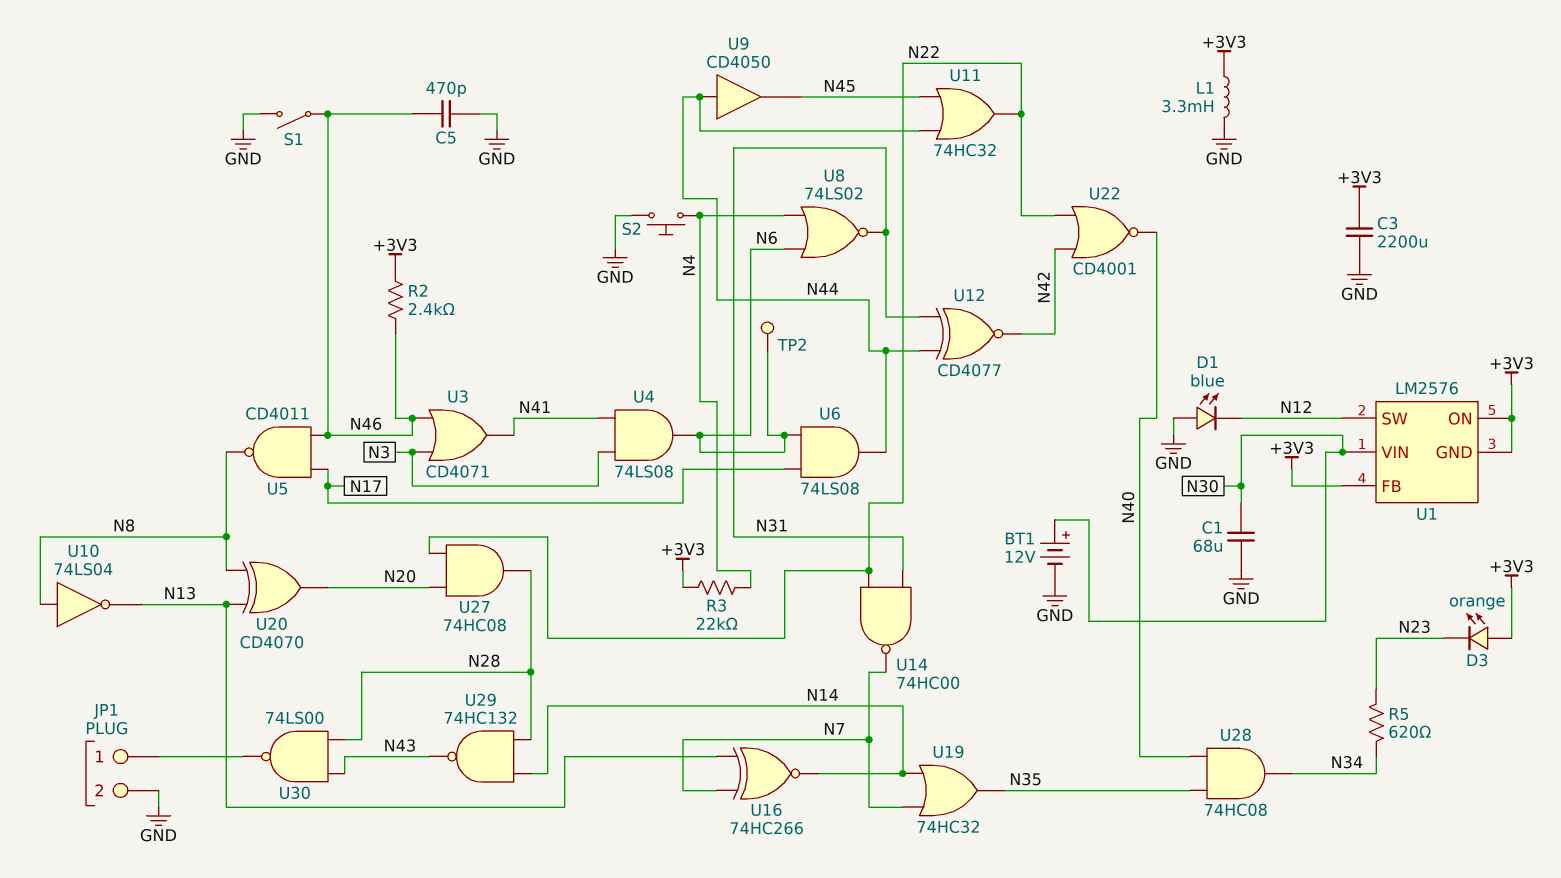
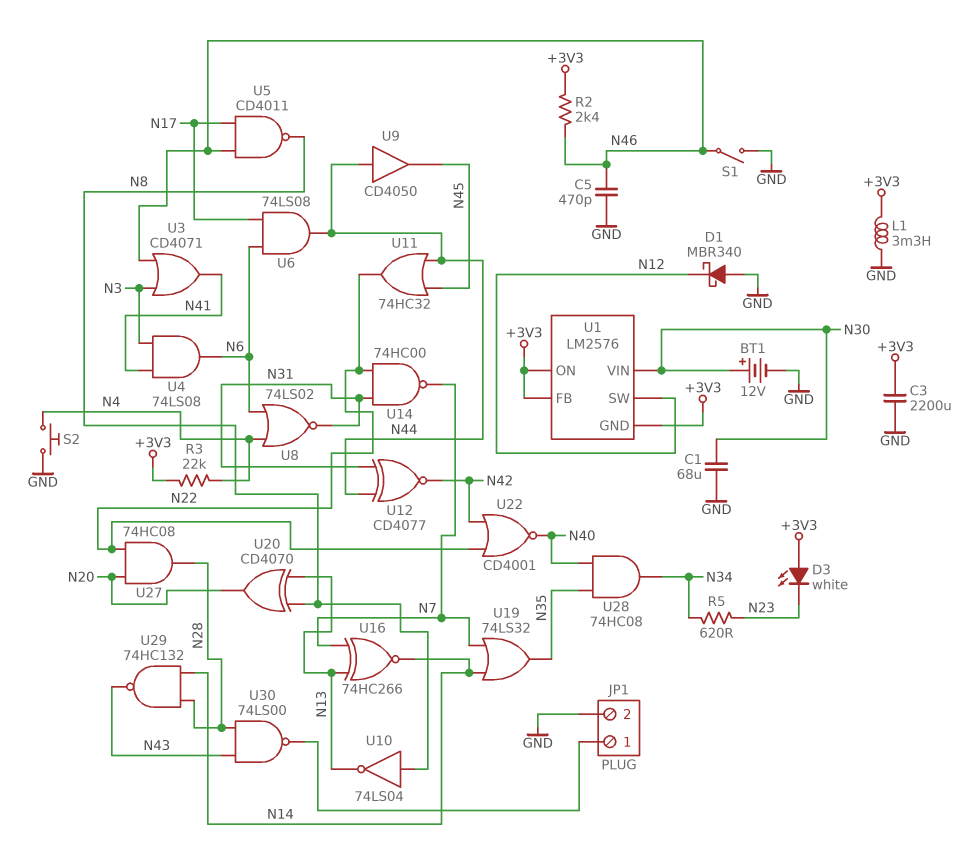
D1: LED blue (A GND, K N12) -> schottky MBR340 (A GND, K N12)
D3: LED orange (A +3V3, K N23) -> LED white (A +3V3, K N23)
TP2: test point (N6) -> none
U19: OR 74HC32 (in N7, in N14, out N35) -> OR 74LS32 (in N7, in N14, out N35)

